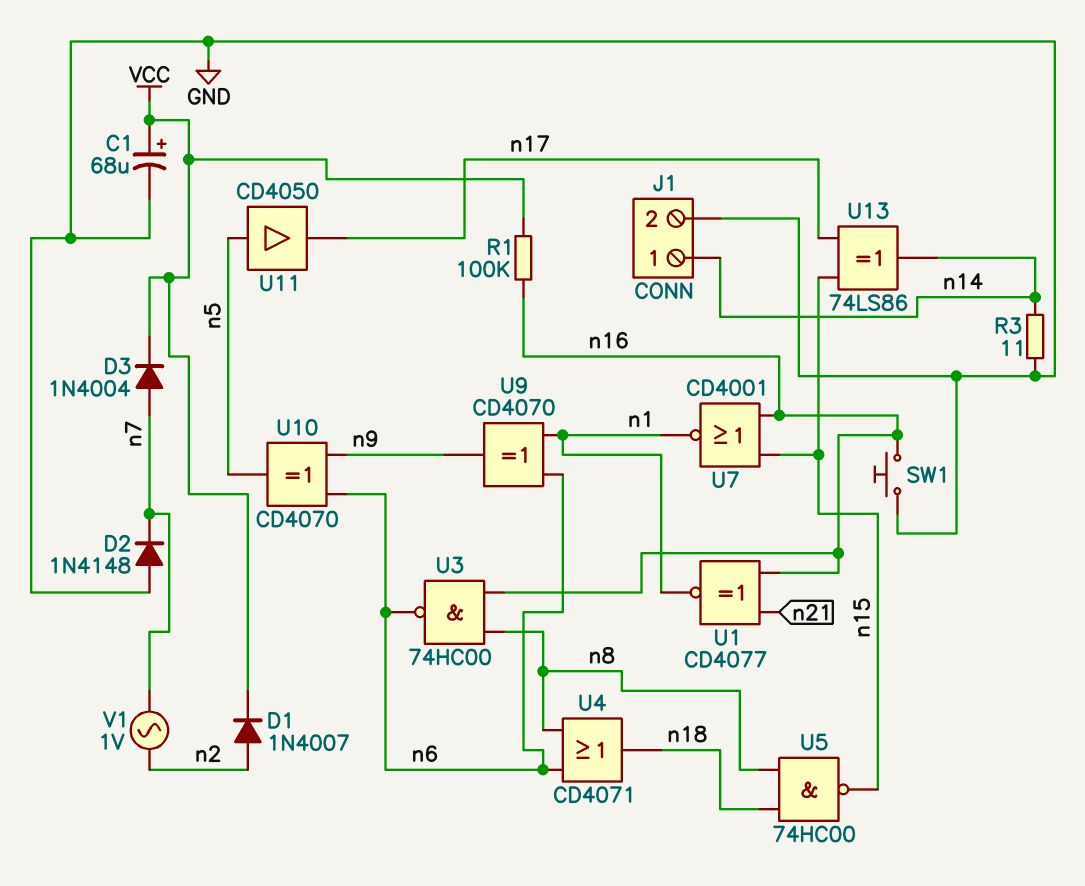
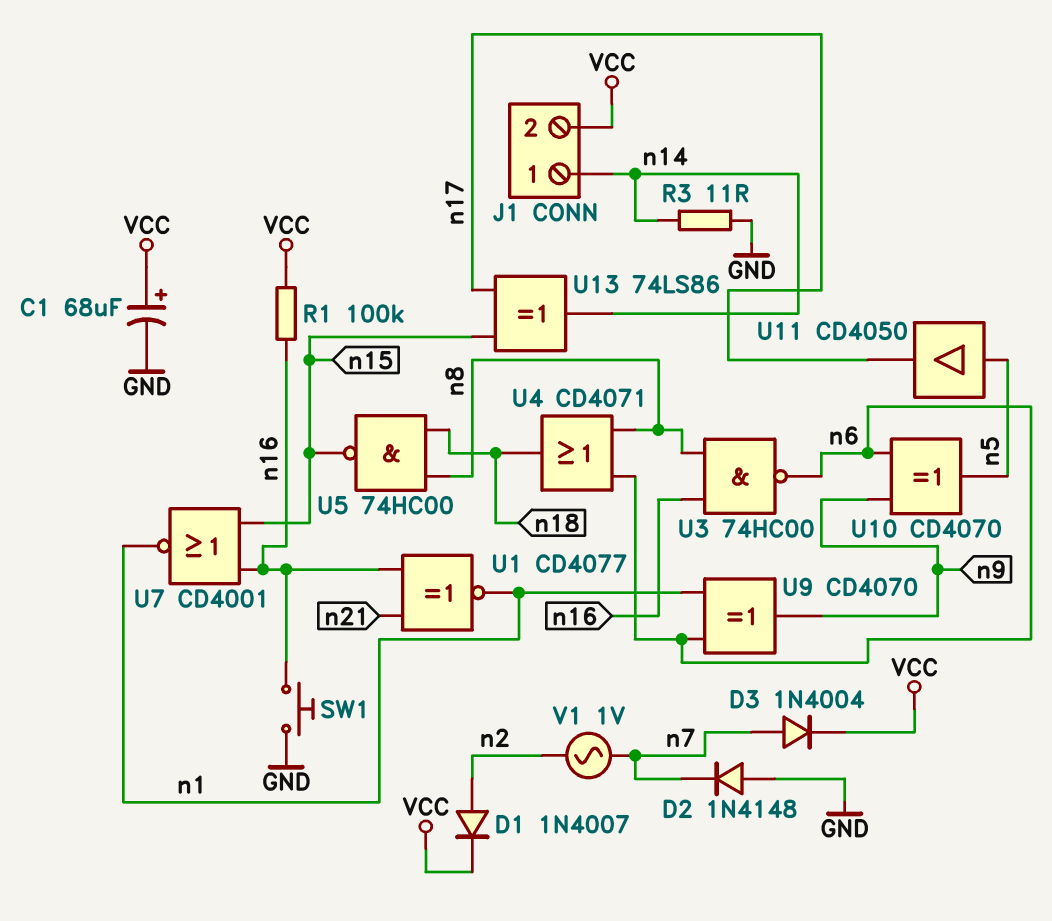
J1 pin 2: GND -> VCC

